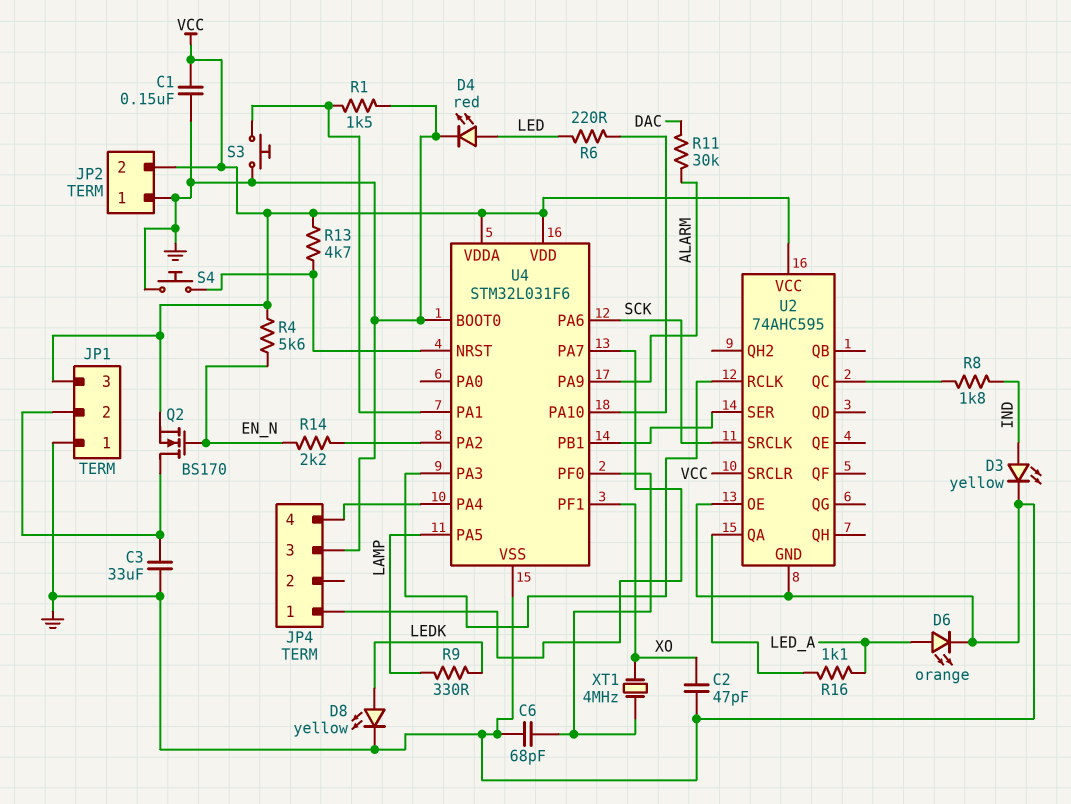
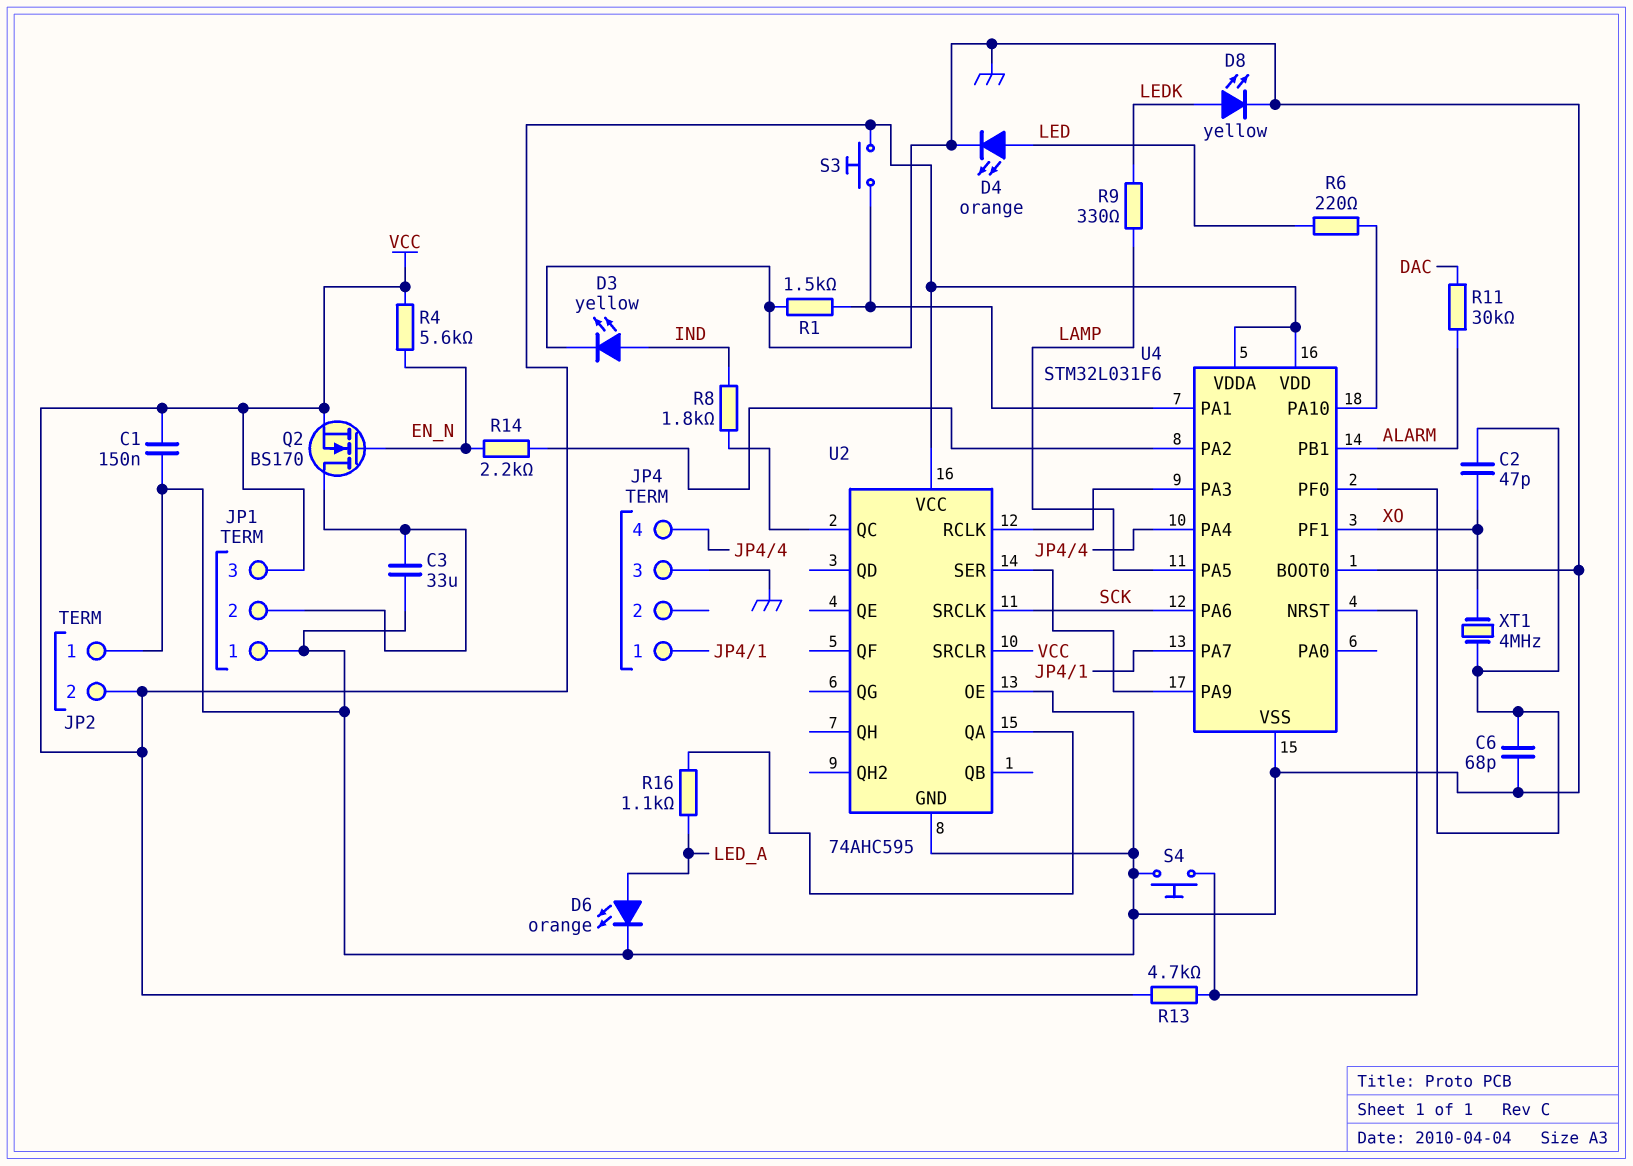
C2: 47pF (GND, XO) -> 47pF (U4/PF0, XO)
D4: LED red (A LED, K GND) -> LED orange (A LED, K GND)
S3: button (GND, U4/PA1) -> button (U4/PA1, VCC)
U4 pin PA9: ALARM -> U2/SER
U4 pin PB1: U2/SER -> ALARM

